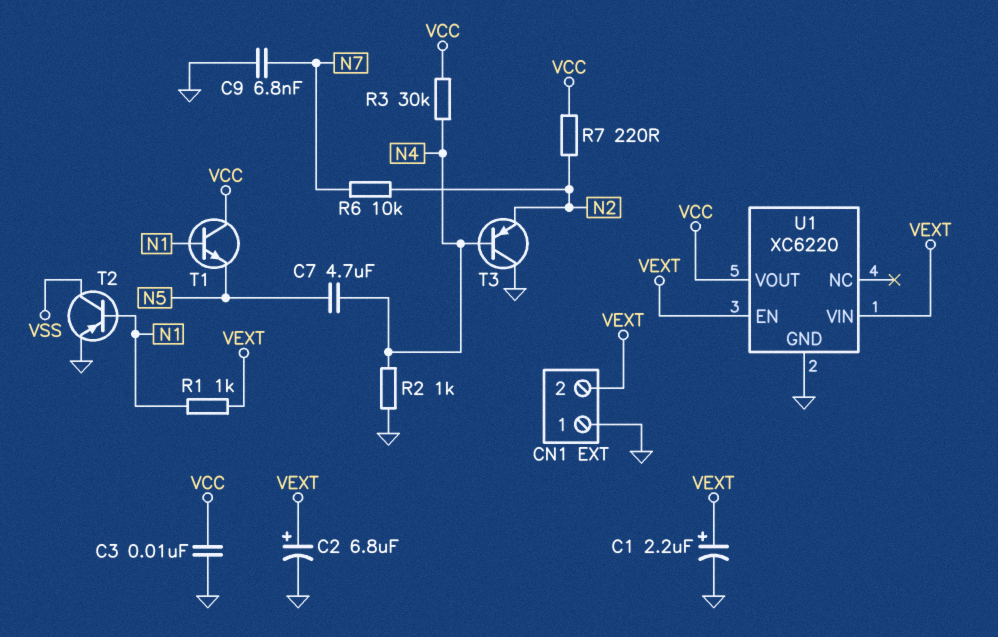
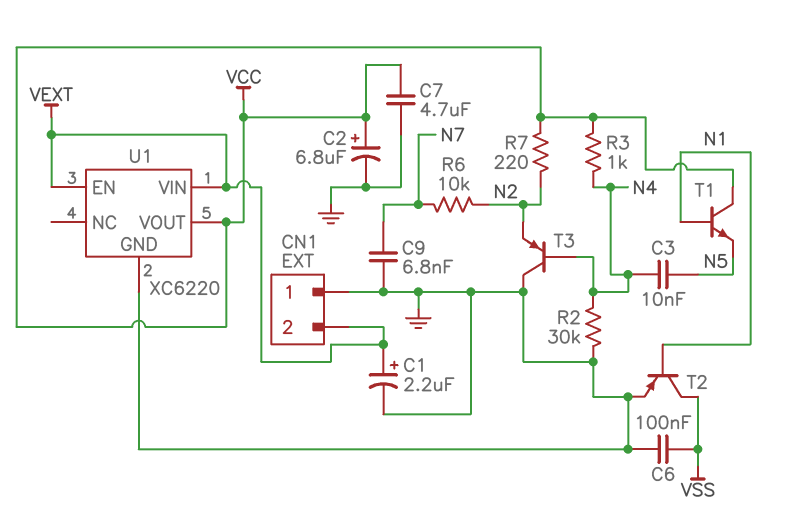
C2: 6.8uF (plus VEXT, minus GND) -> 6.8uF (plus VCC, minus GND)
C3: 10nF (GND, VCC) -> 10nF (N4, N5)
C6: none -> 100nF (GND, VSS)
C7: 4.7uF (N4, N5) -> 4.7uF (GND, VCC)
R1: 1k (N1, VEXT) -> none
R2: 1k (GND, N4) -> 30k (GND, N4)
R3: 30k (N4, VCC) -> 1k (N4, VCC)

